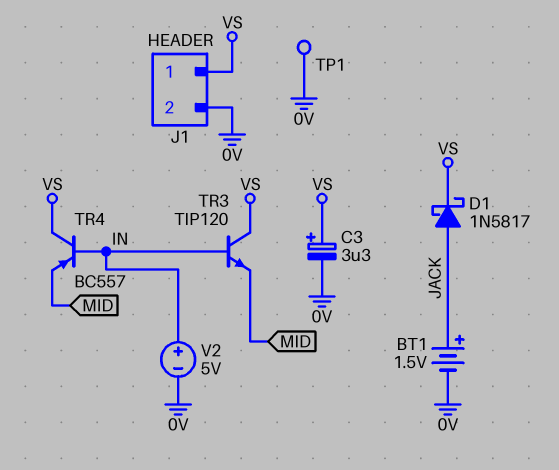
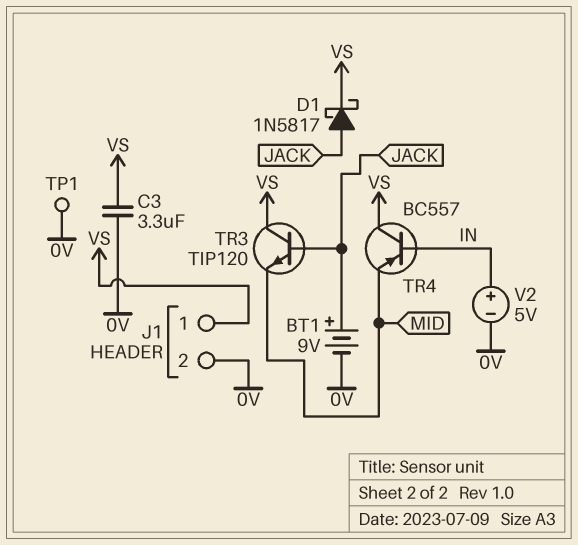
BT1: 1.5V (plus JACK, minus 0V) -> 9V (plus JACK, minus 0V)
C3: 3.3uF (plus VS, minus 0V) -> 3.3uF (0V, VS)
TR3: NPN TIP120 (B IN, C VS, E MID) -> NPN TIP120 (B JACK, C VS, E MID)

